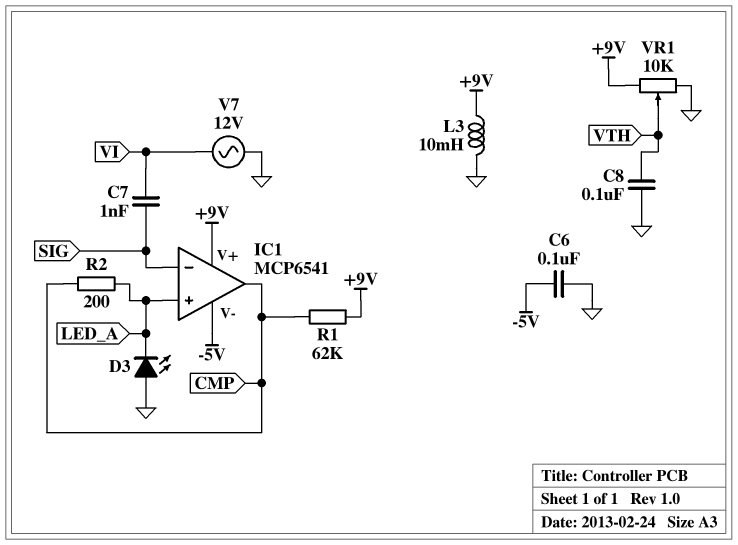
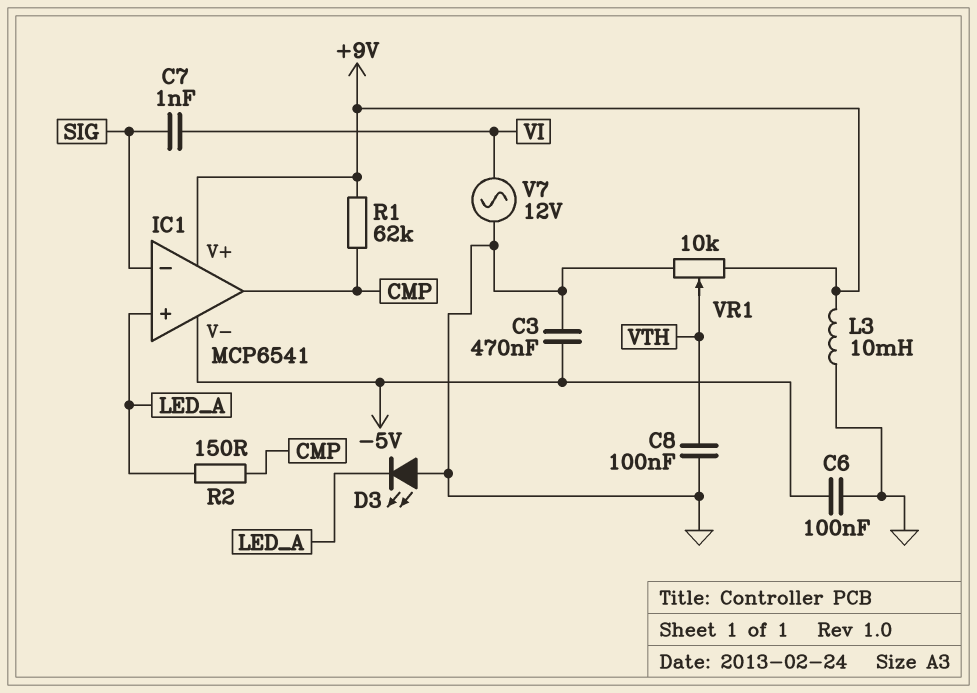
C3: none -> 470nF (-5V, GND)
R2: 200 (CMP, LED_A) -> 150 (CMP, LED_A)

